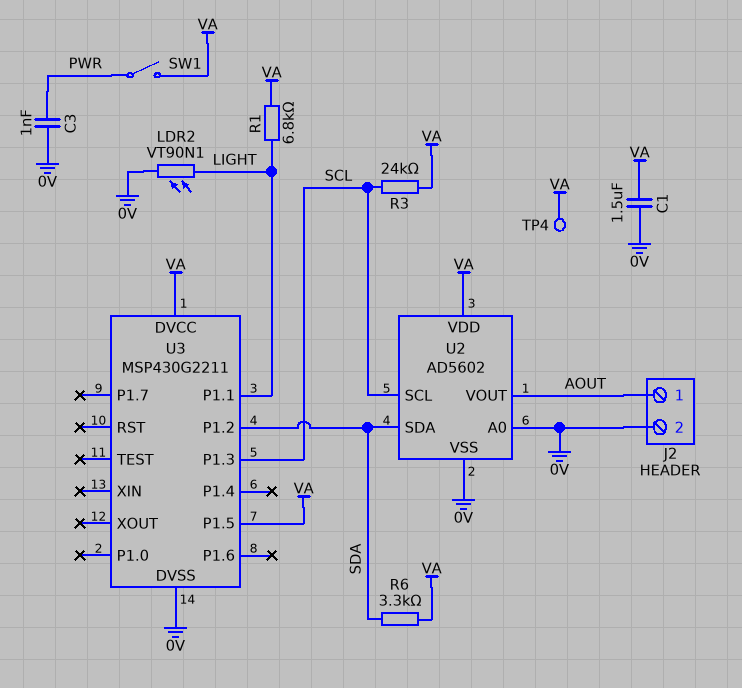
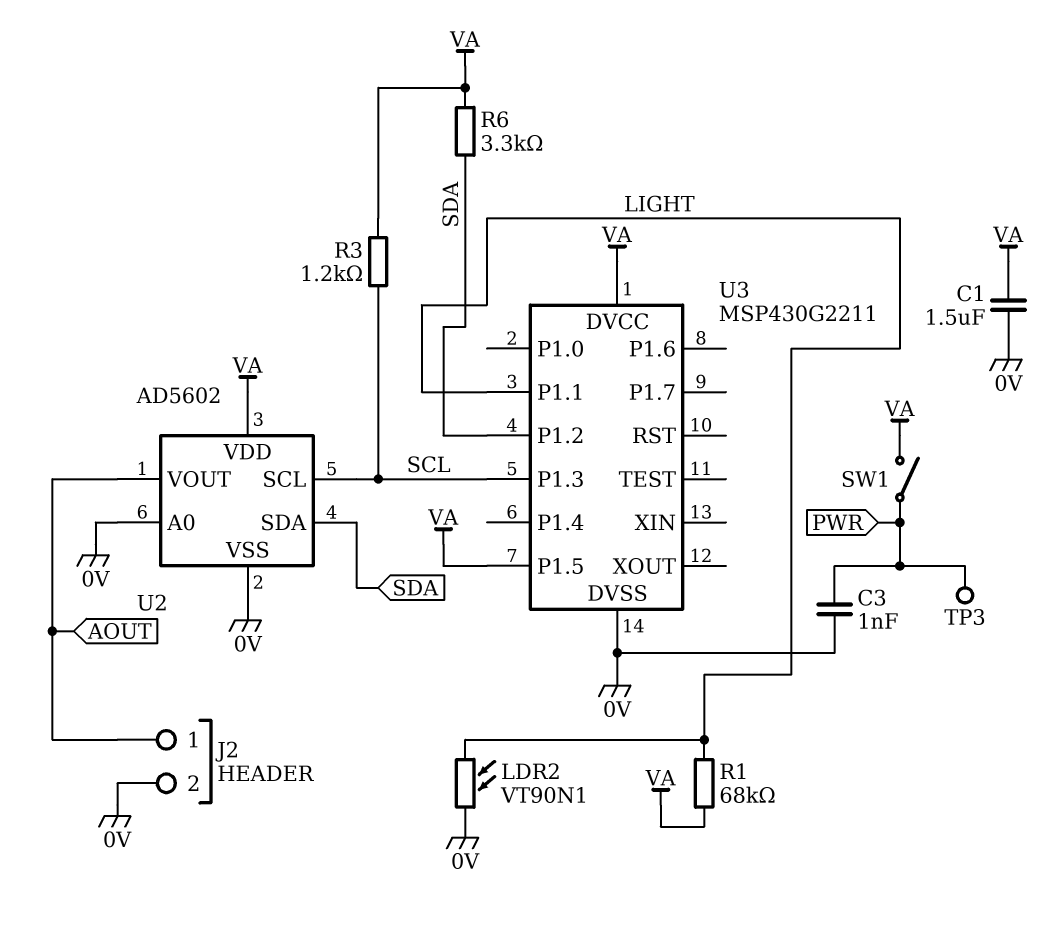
R1: 6.8k (LIGHT, VA) -> 68k (LIGHT, VA)
R3: 24k (SCL, VA) -> 1.2k (SCL, VA)
TP3: none -> test point (PWR)
TP4: test point (VA) -> none

